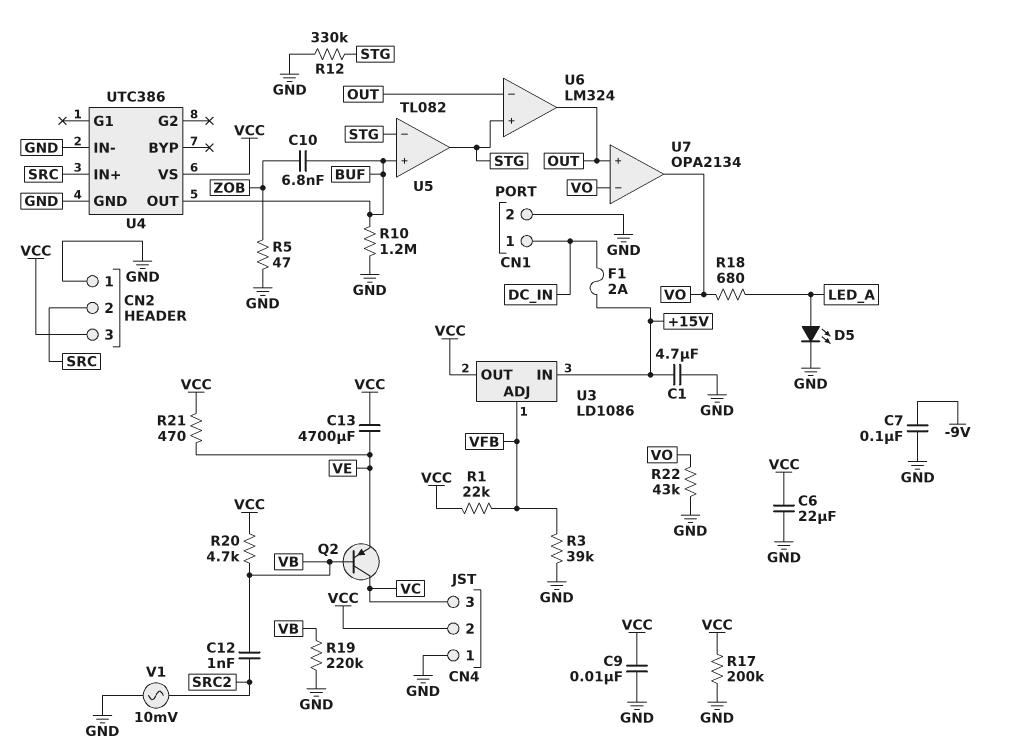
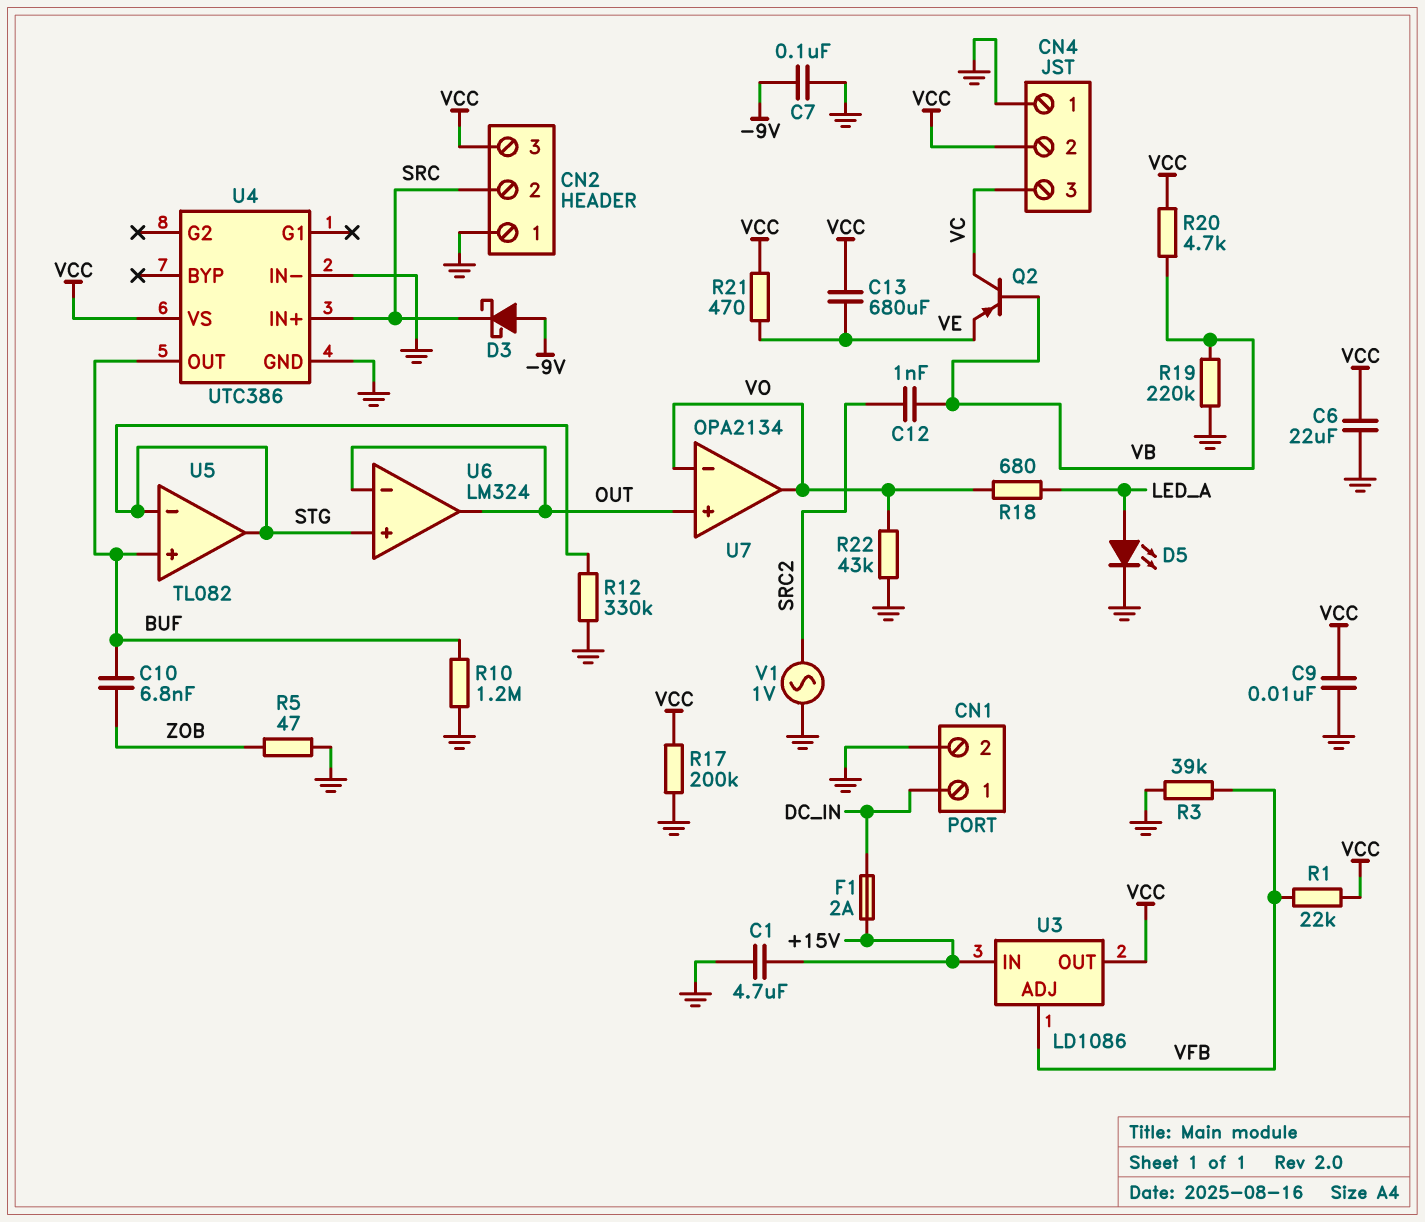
C13: 4700uF (VCC, VE) -> 680uF (VCC, VE)
D3: none -> schottky (A -9V, K SRC)
V1: AC 10mV (GND, SRC2) -> AC 1V (GND, SRC2)

